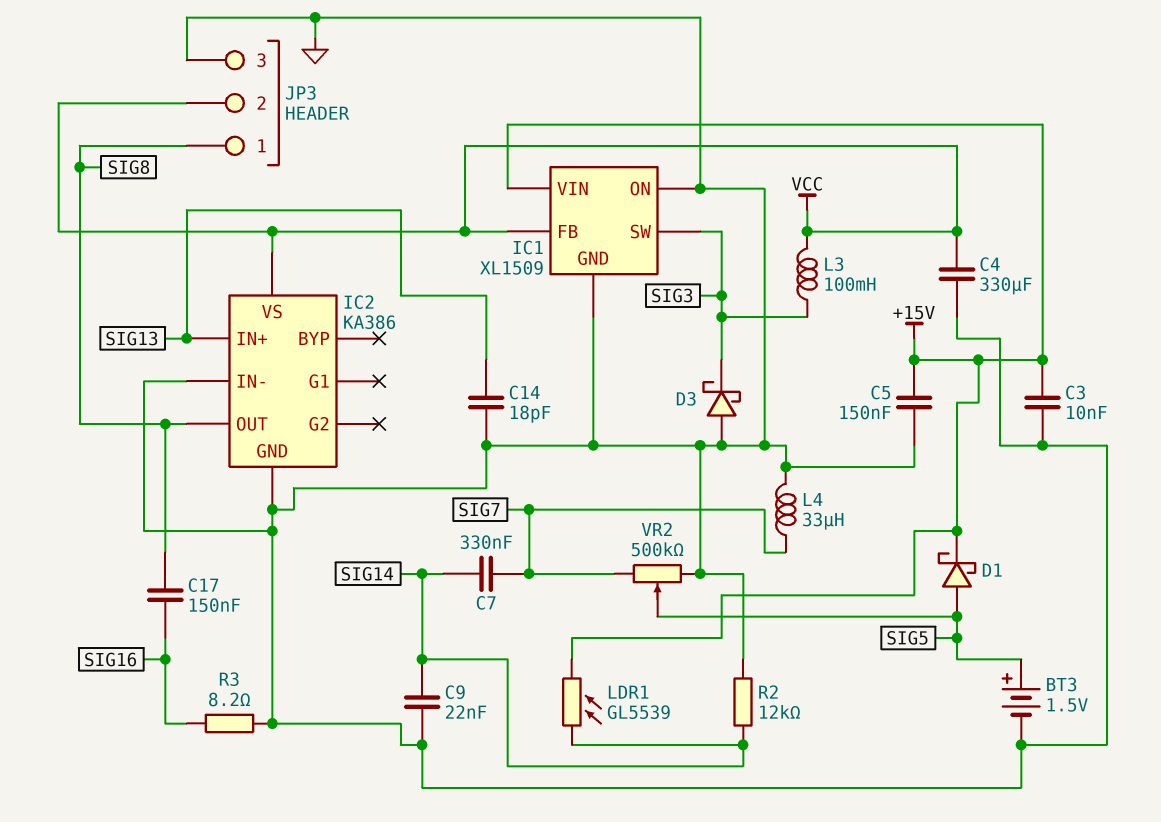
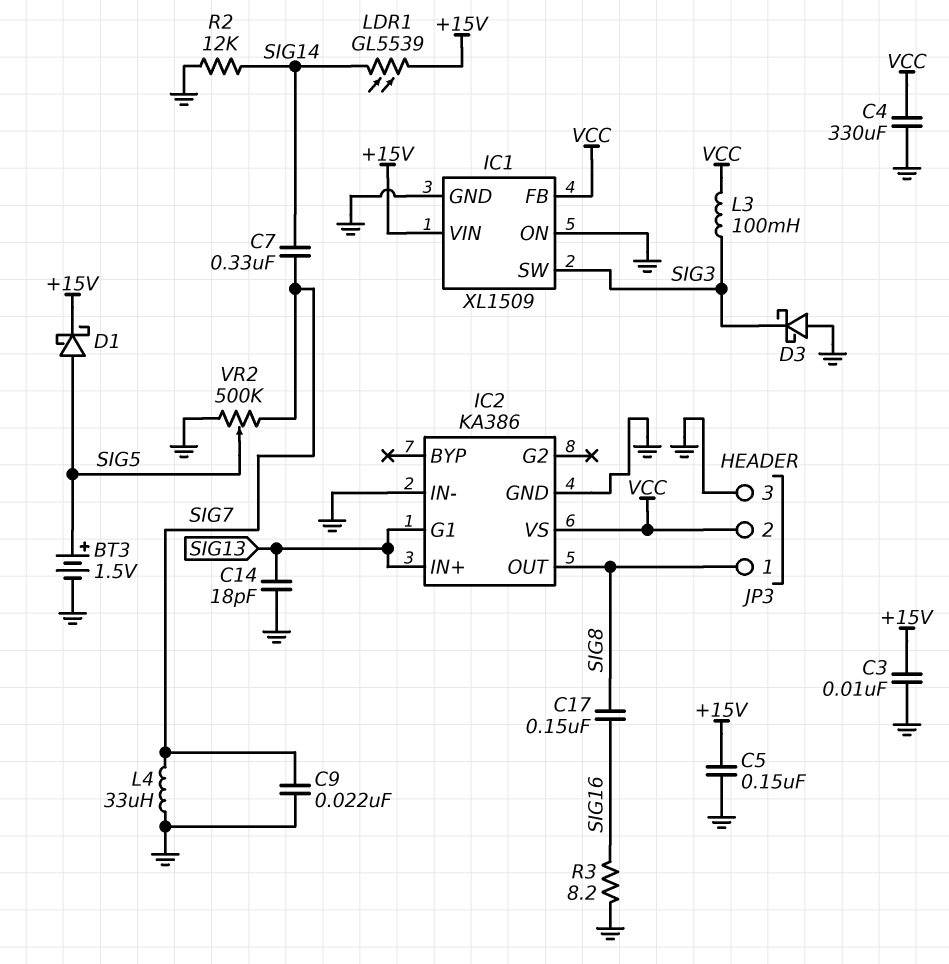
C9: 22nF (GND, SIG14) -> 22nF (GND, SIG7)
IC2 pin G1: none -> SIG13

